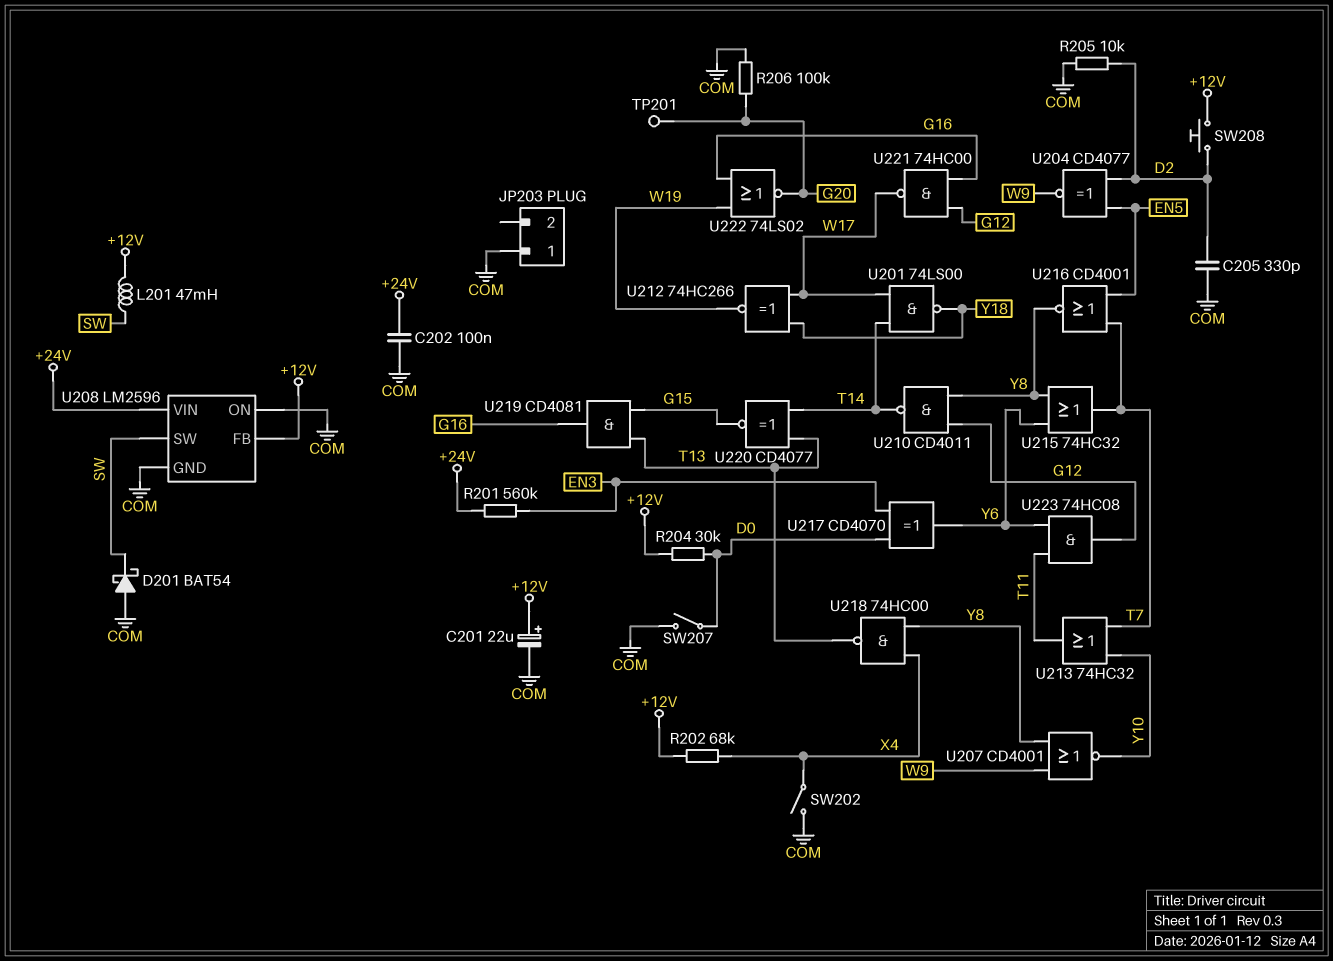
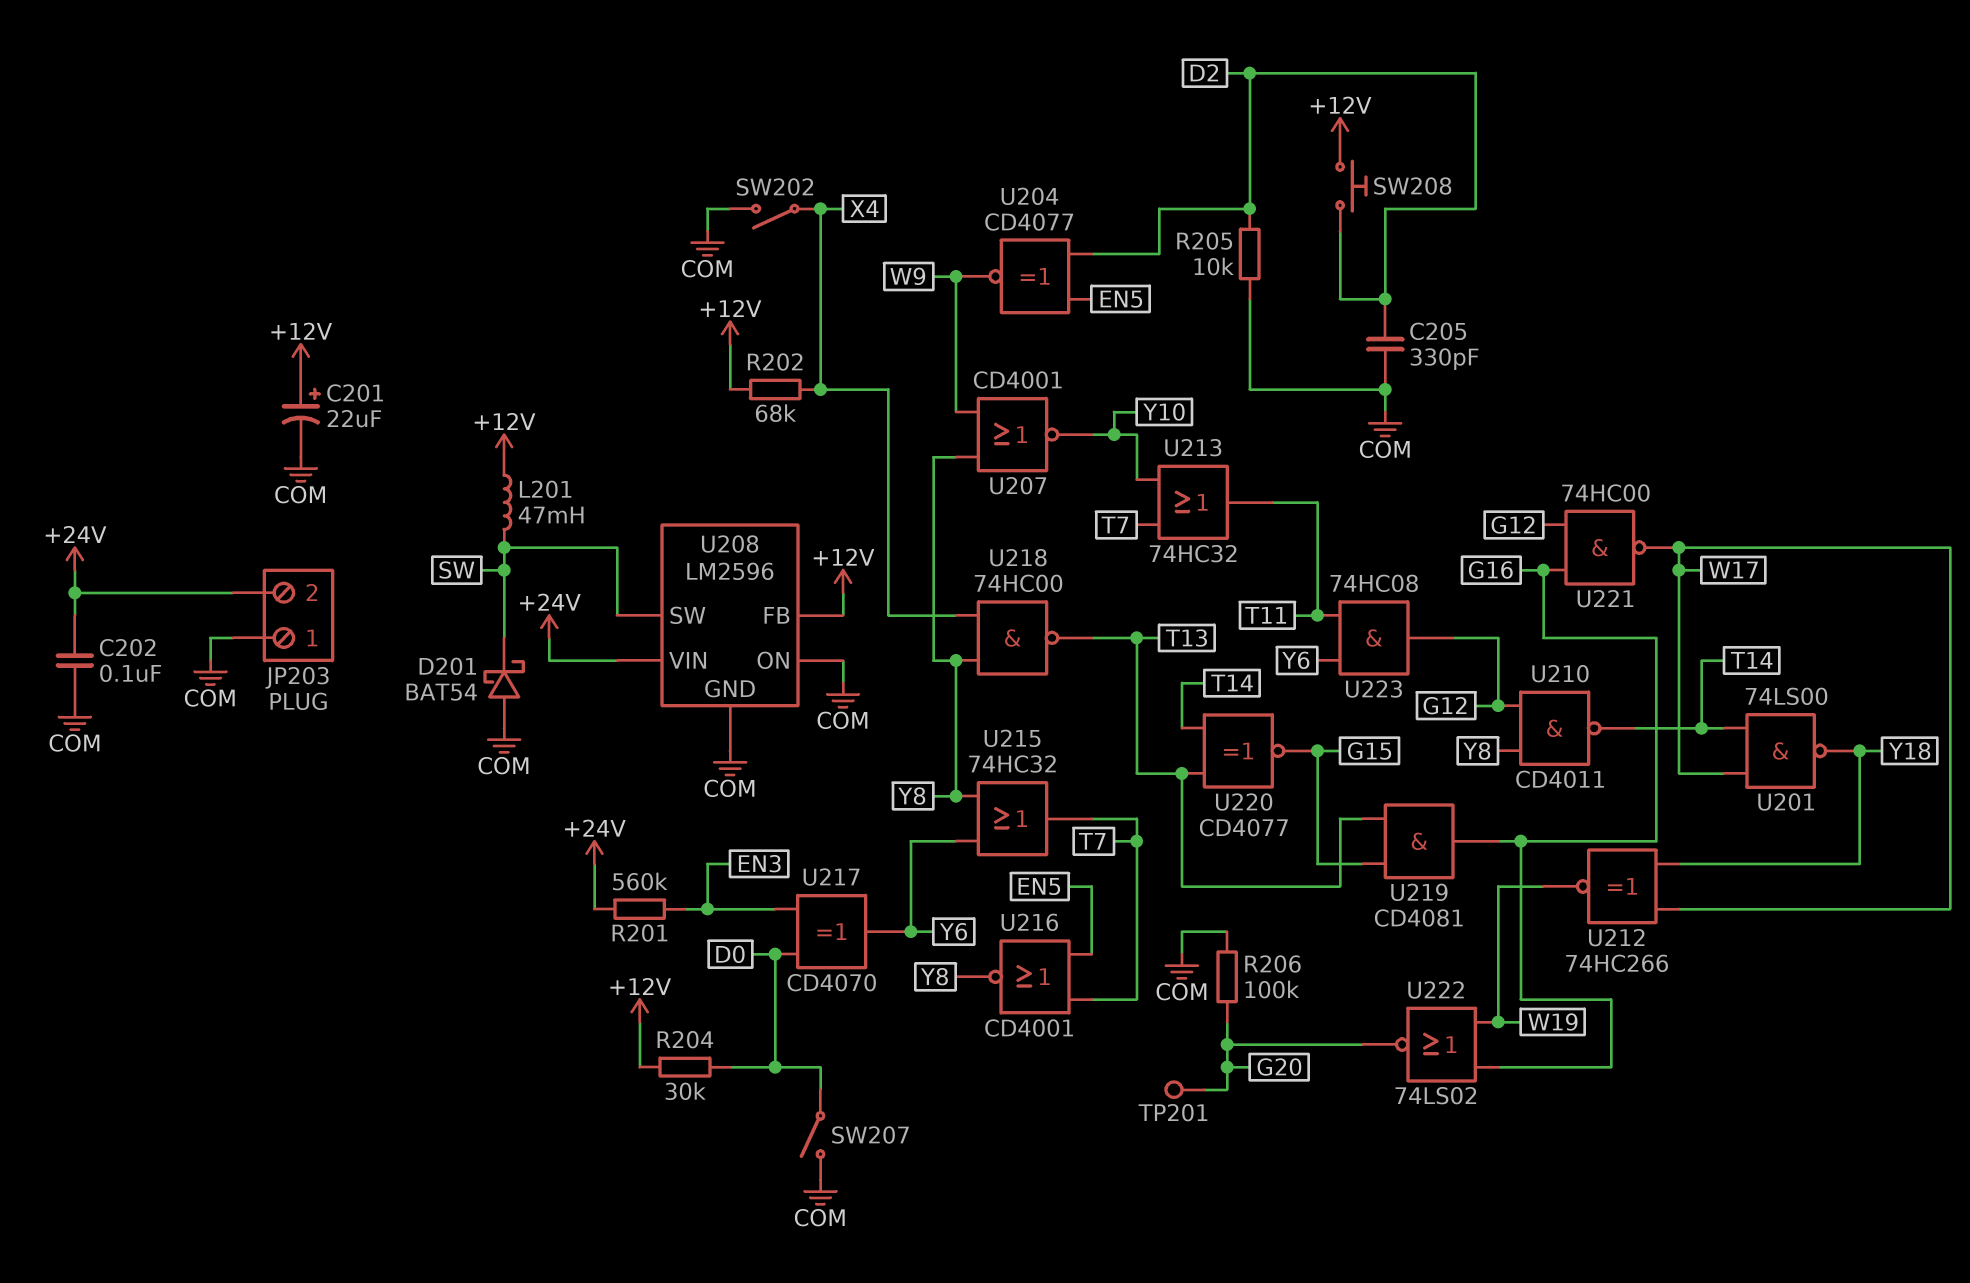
JP203 pin 2: none -> +24V

